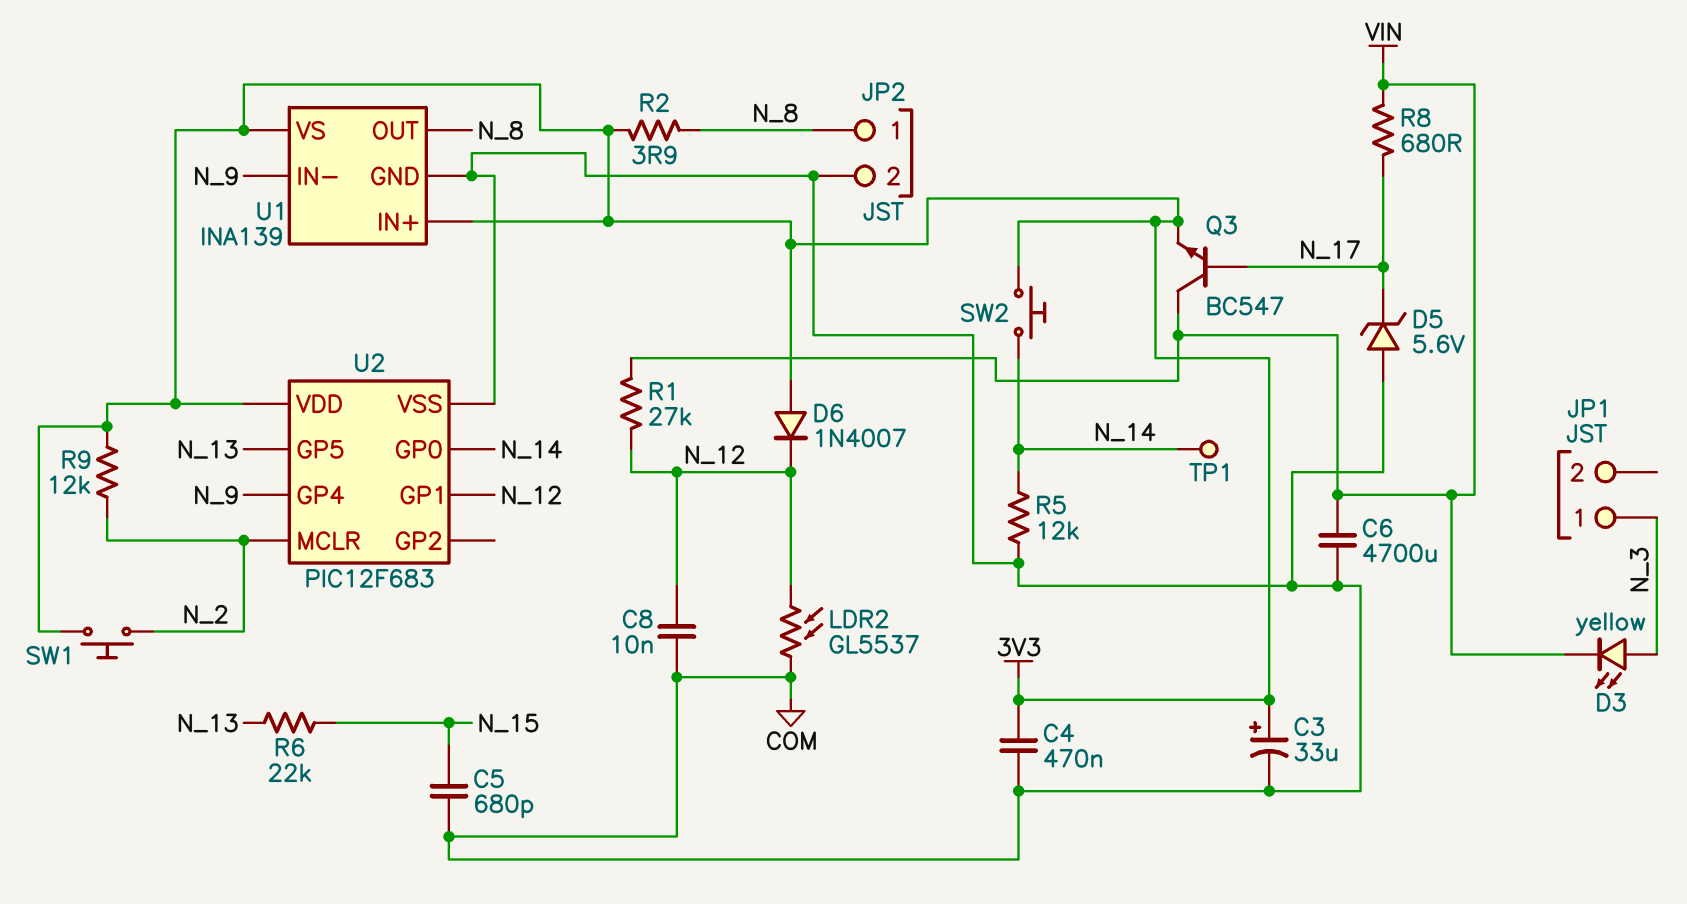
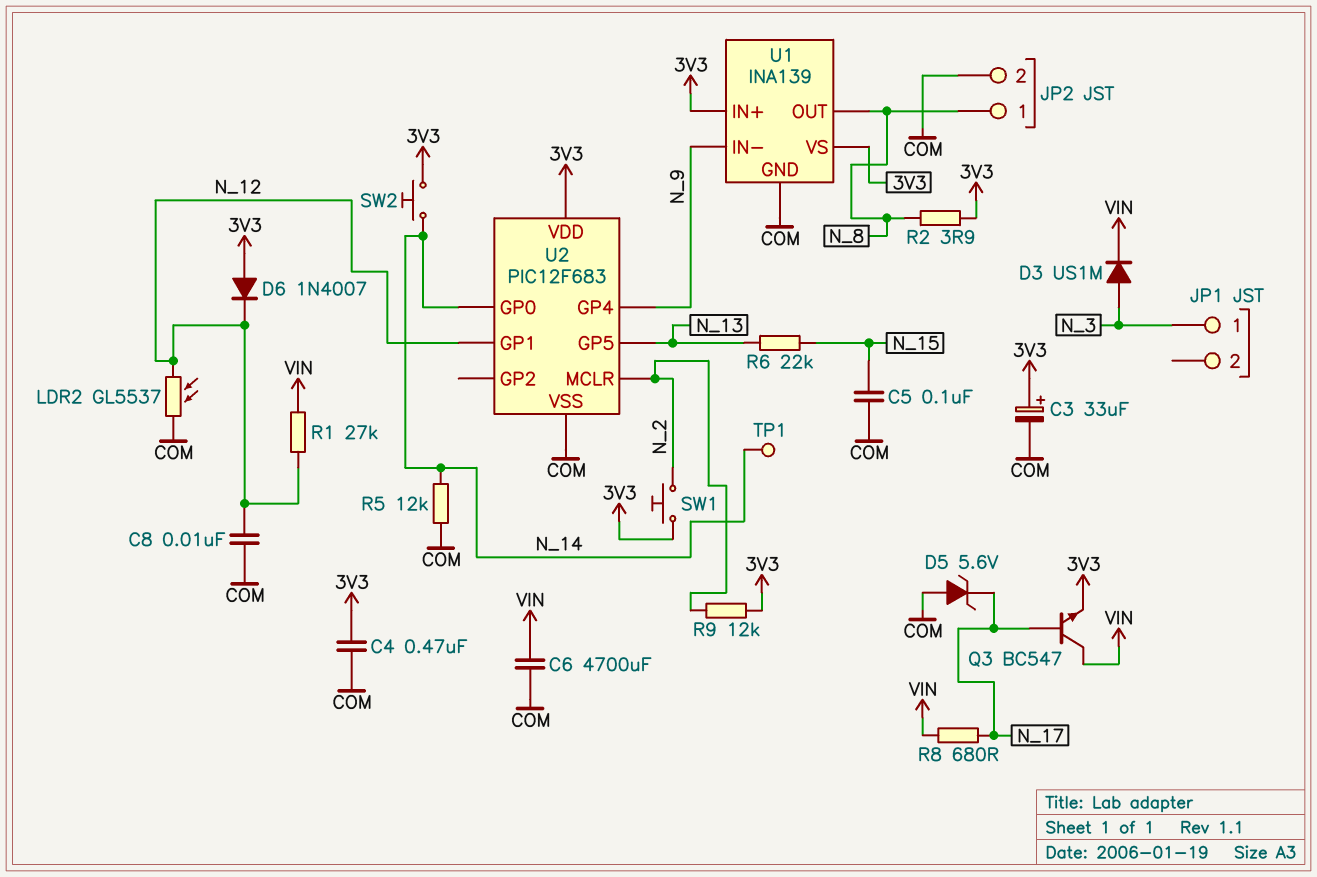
C5: 680pF (COM, N_15) -> 100nF (COM, N_15)
D3: LED yellow (A N_3, K VIN) -> diode US1M (A N_3, K VIN)

